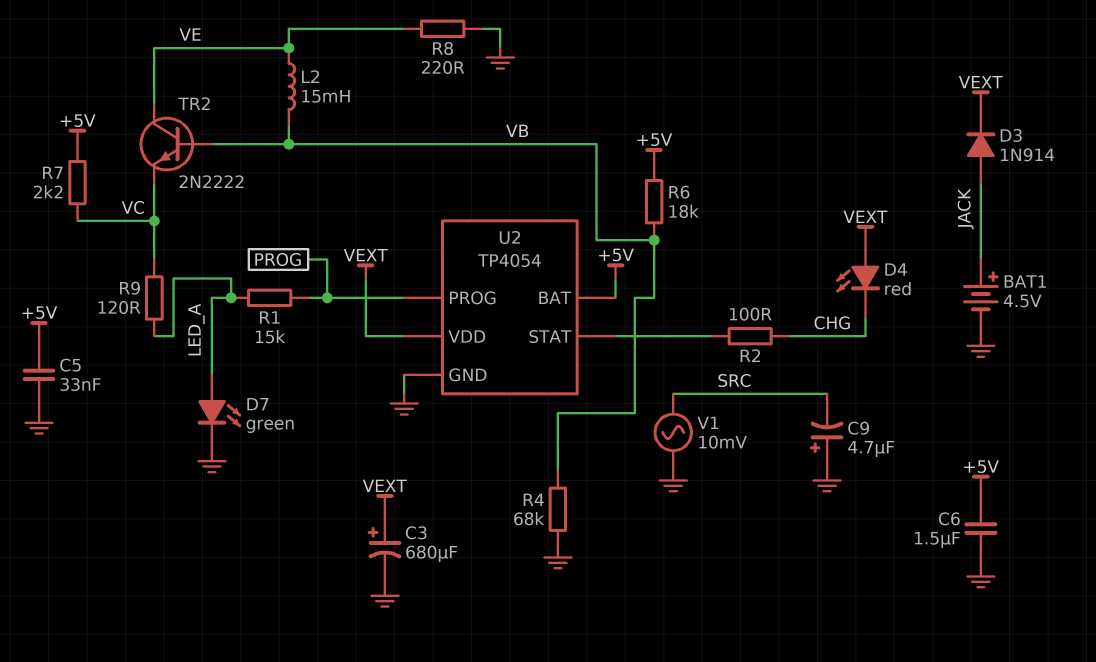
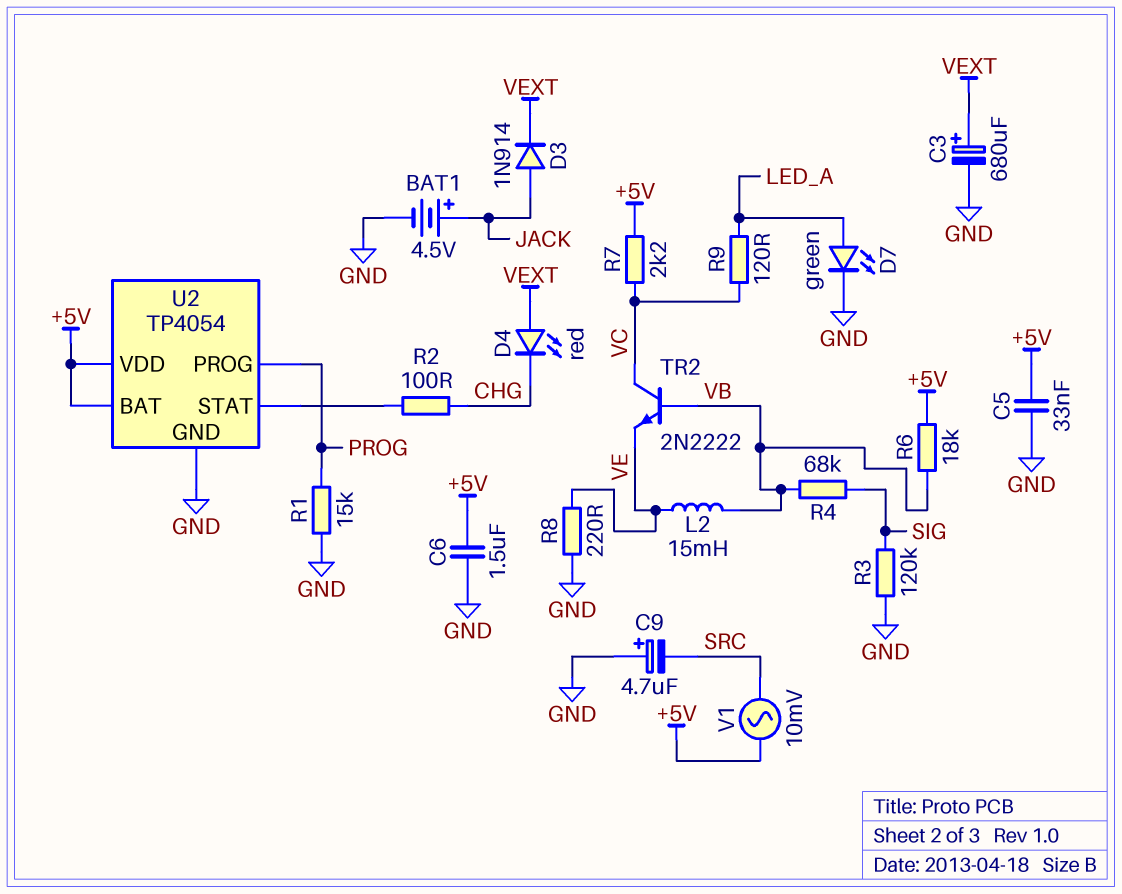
R1: 15k (LED_A, PROG) -> 15k (GND, PROG)
R3: none -> 120k (GND, SIG)
R4: 68k (GND, VB) -> 68k (SIG, VB)
TR2: NPN 2N2222 (B VB, C VE, E VC) -> NPN 2N2222 (B VB, C VC, E VE)
U2 pin VDD: VEXT -> +5V
V1: AC 10mV (GND, SRC) -> AC 10mV (+5V, SRC)

